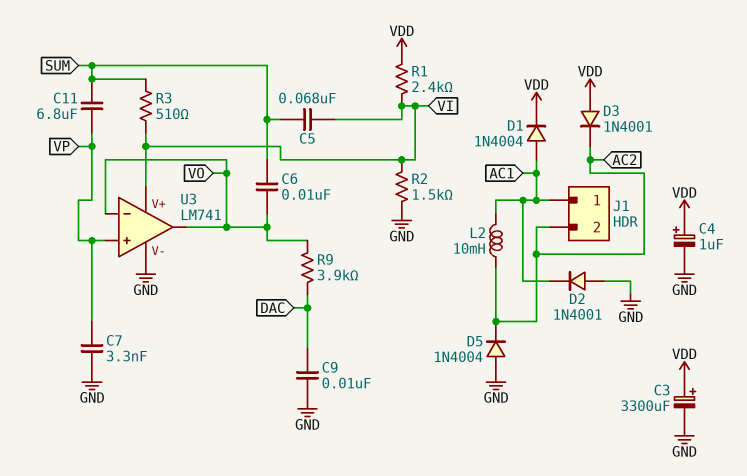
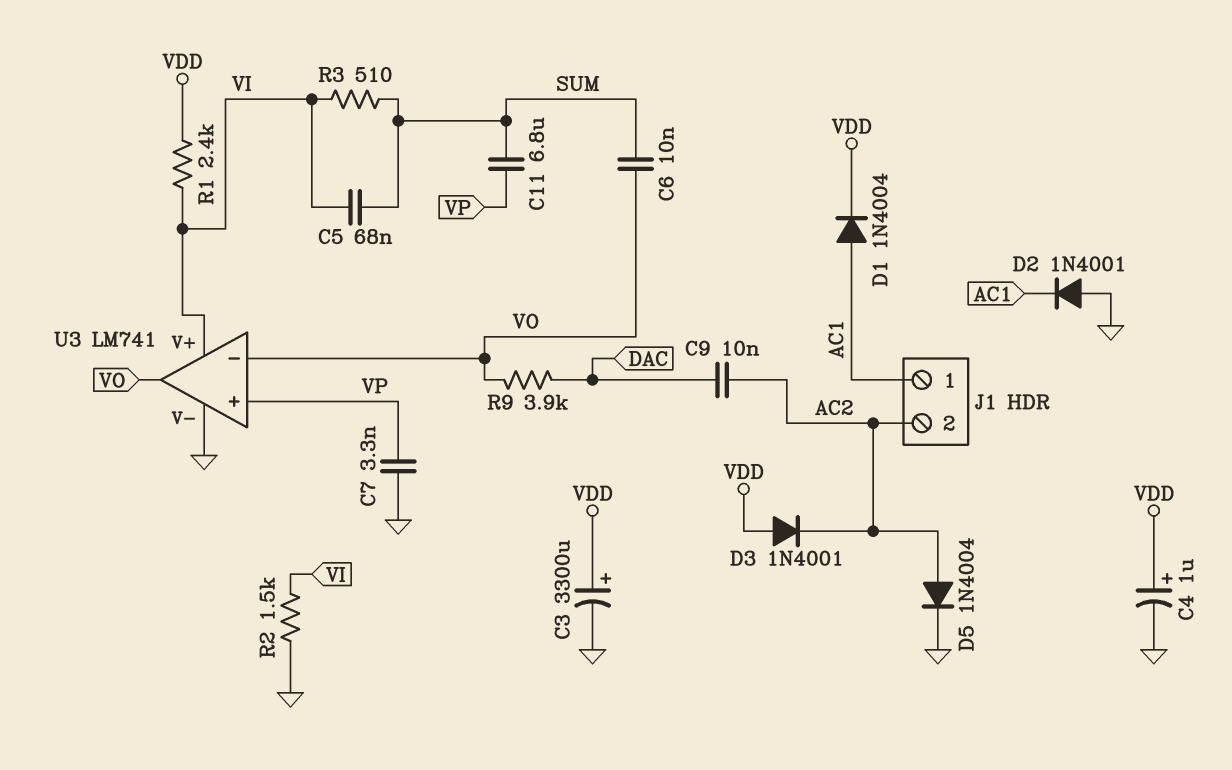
C9: 10nF (DAC, GND) -> 10nF (AC2, DAC)
D5: diode 1N4004 (A GND, K AC2) -> diode 1N4004 (A AC2, K GND)
L2: 10mH (AC1, AC2) -> none

